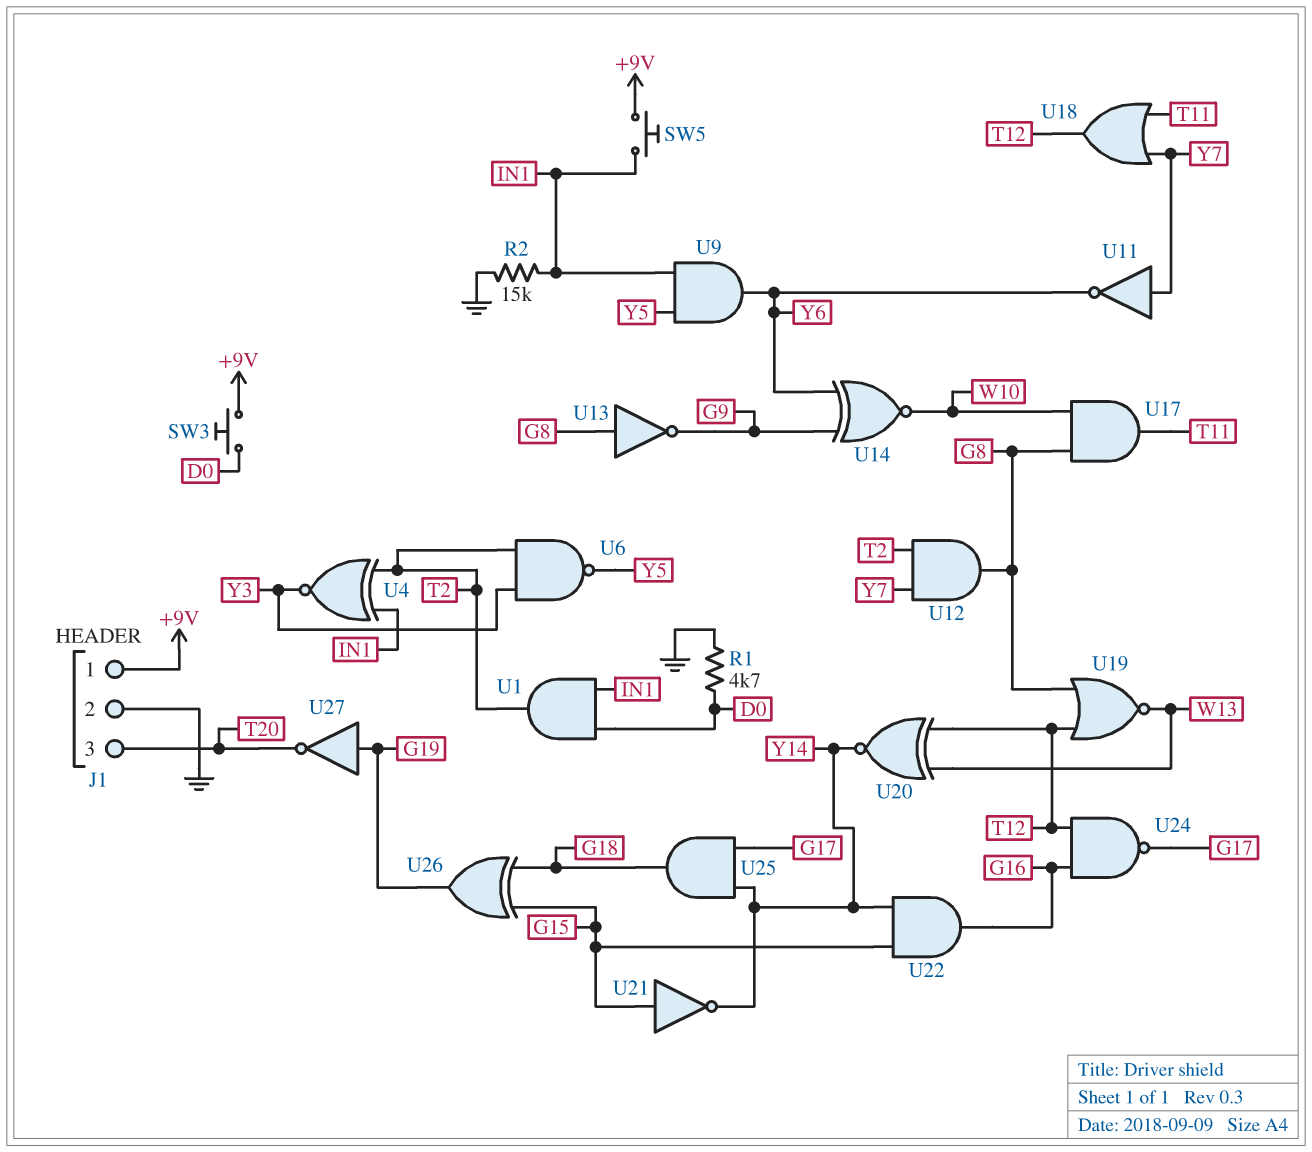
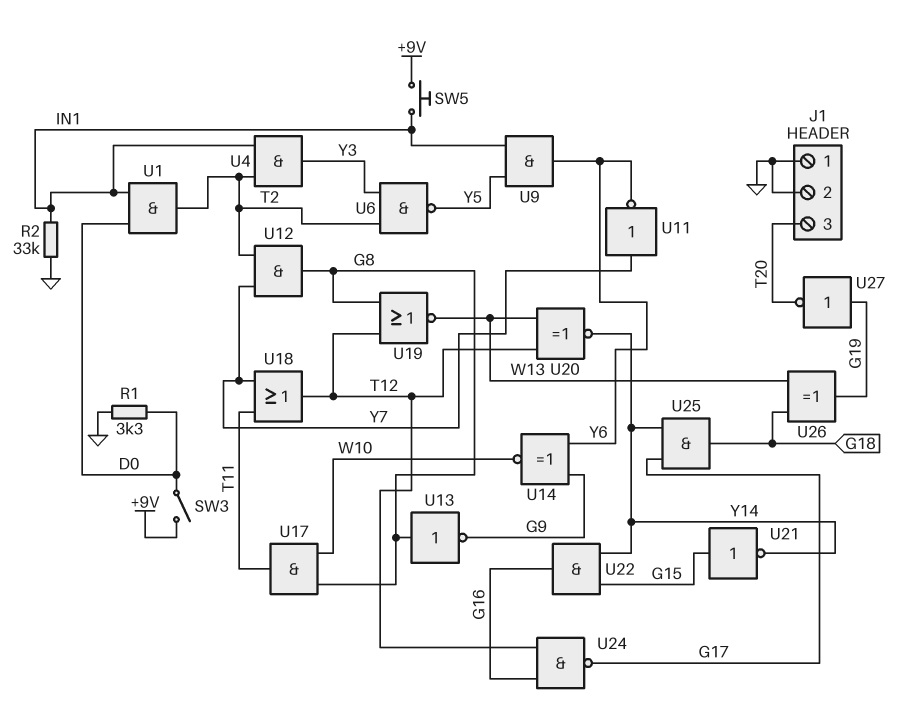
J1 pin 1: +9V -> GND
R1: 4.7k (D0, GND) -> 3.3k (D0, GND)
R2: 15k (GND, IN1) -> 33k (GND, IN1)
SW3: button (+9V, D0) -> switch (+9V, D0)
U4: XNOR (in IN1, in T2, out Y3) -> AND (in IN1, in T2, out Y3)
U26: XOR (in G15, in G18, out G19) -> XOR (in G18, in W13, out G19)

